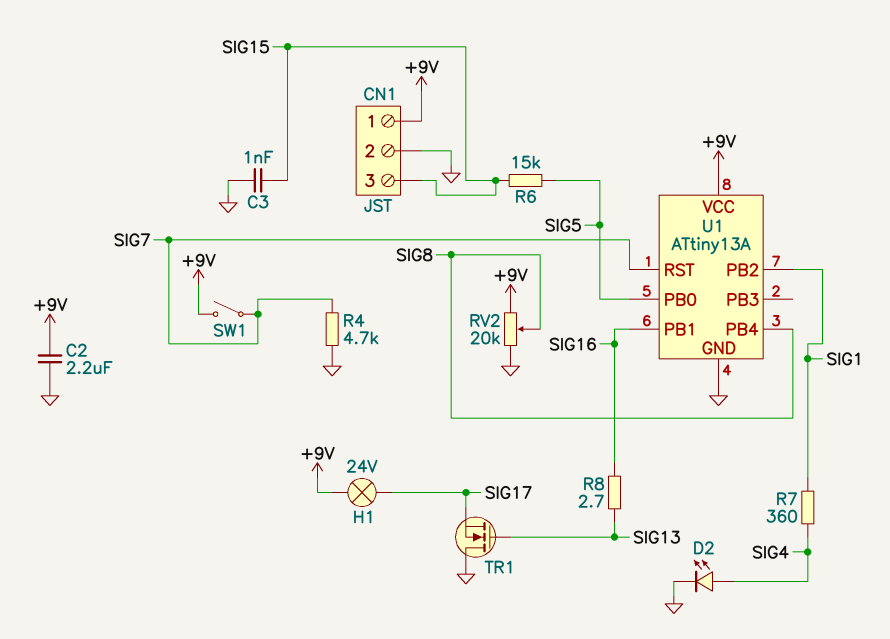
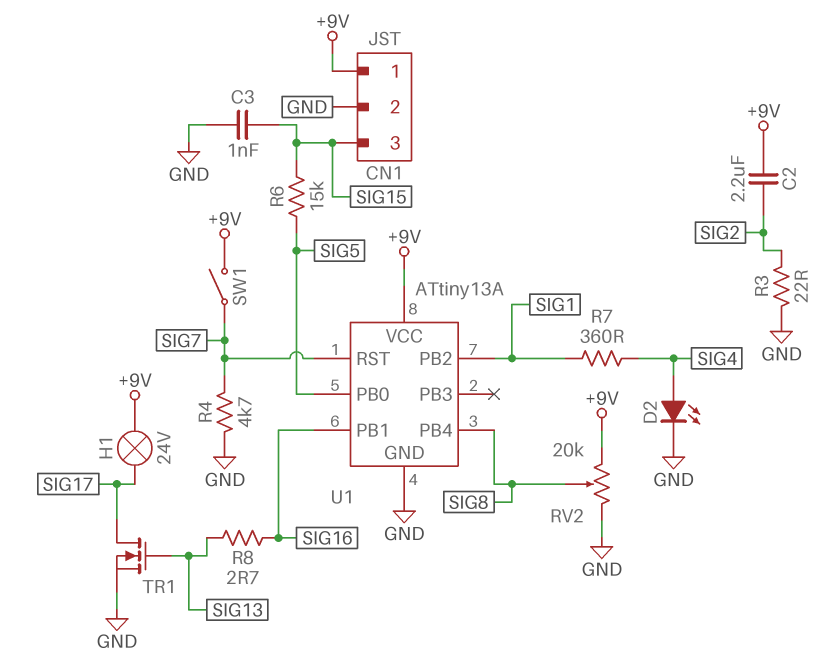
C2: 2.2uF (+9V, GND) -> 2.2uF (+9V, SIG2)
R3: none -> 22 (GND, SIG2)
TR1: NMOS (G SIG13, D GND, S SIG17) -> NMOS (G SIG13, D SIG17, S GND)

